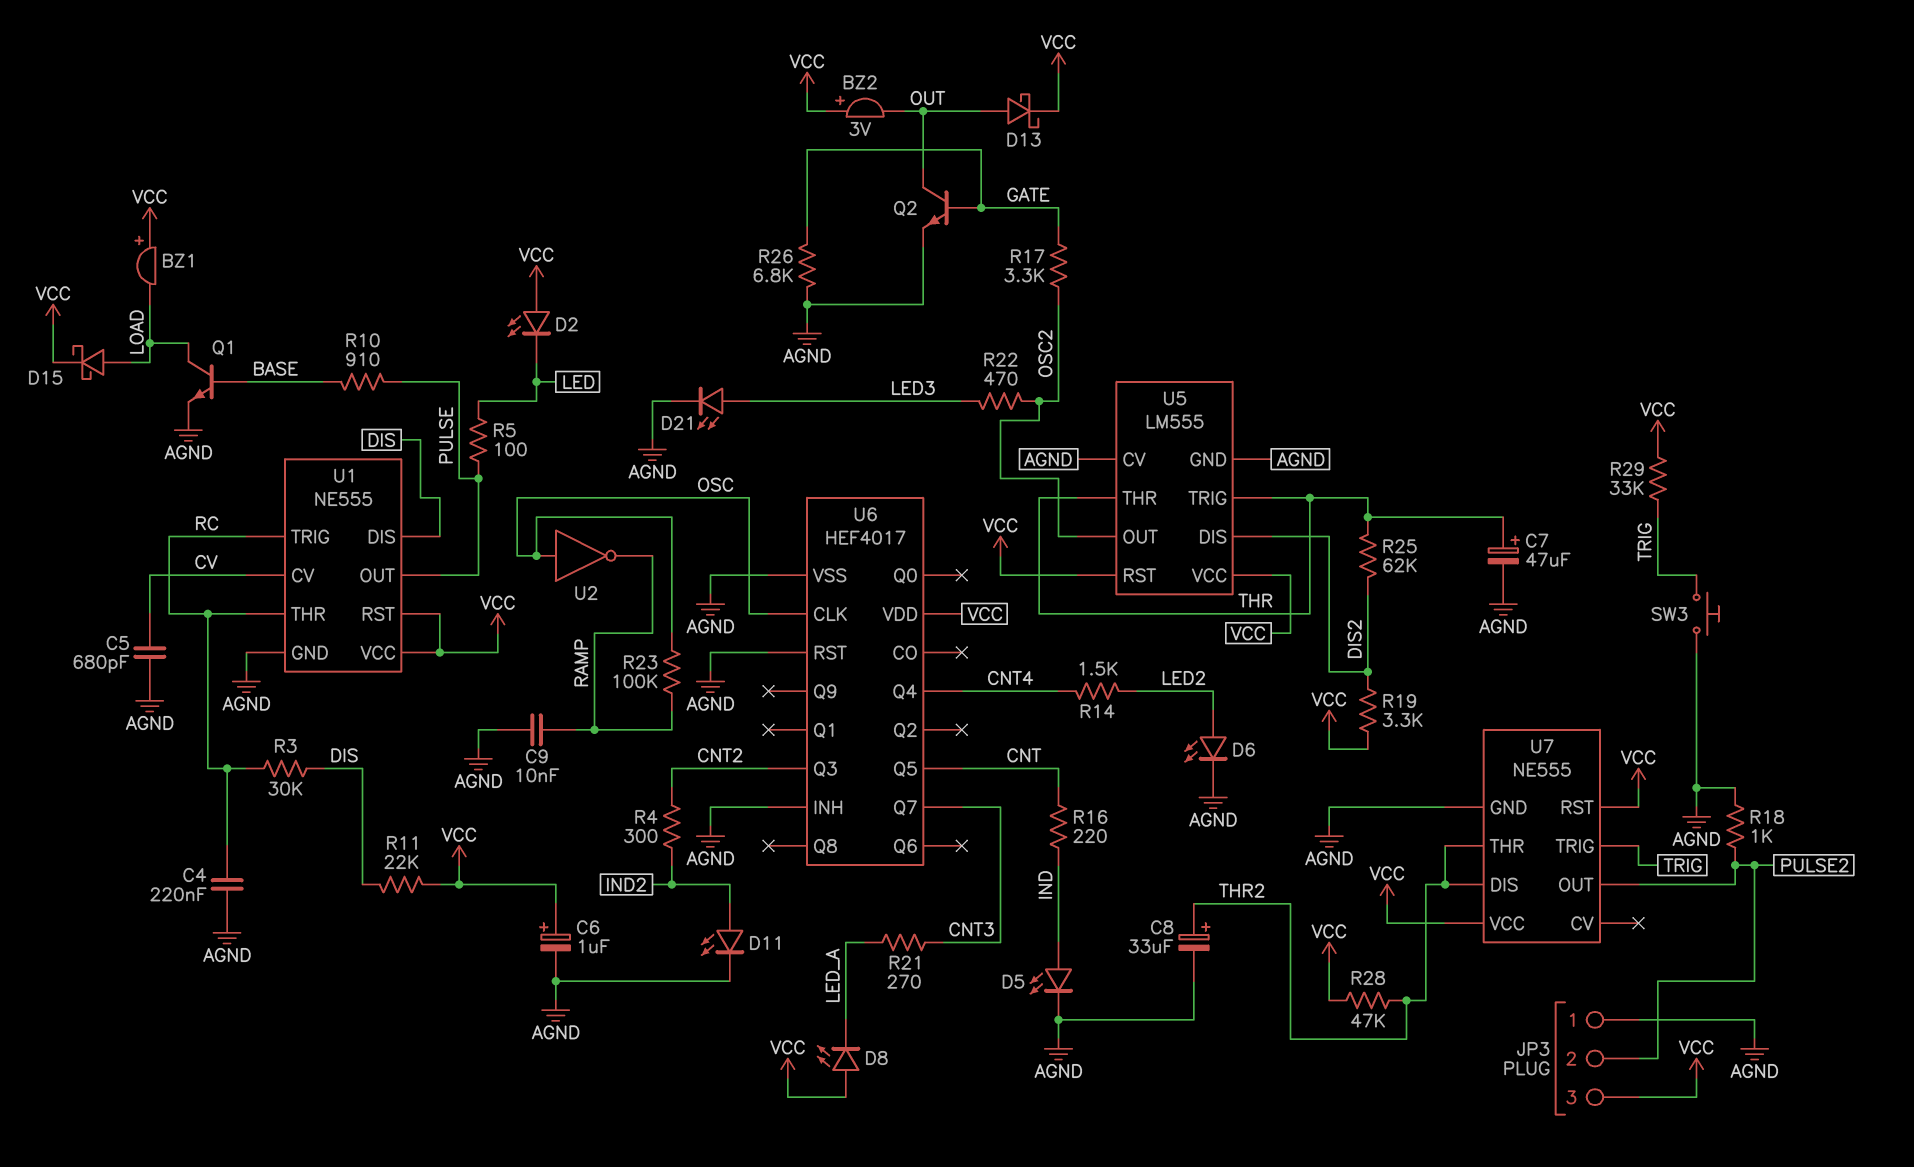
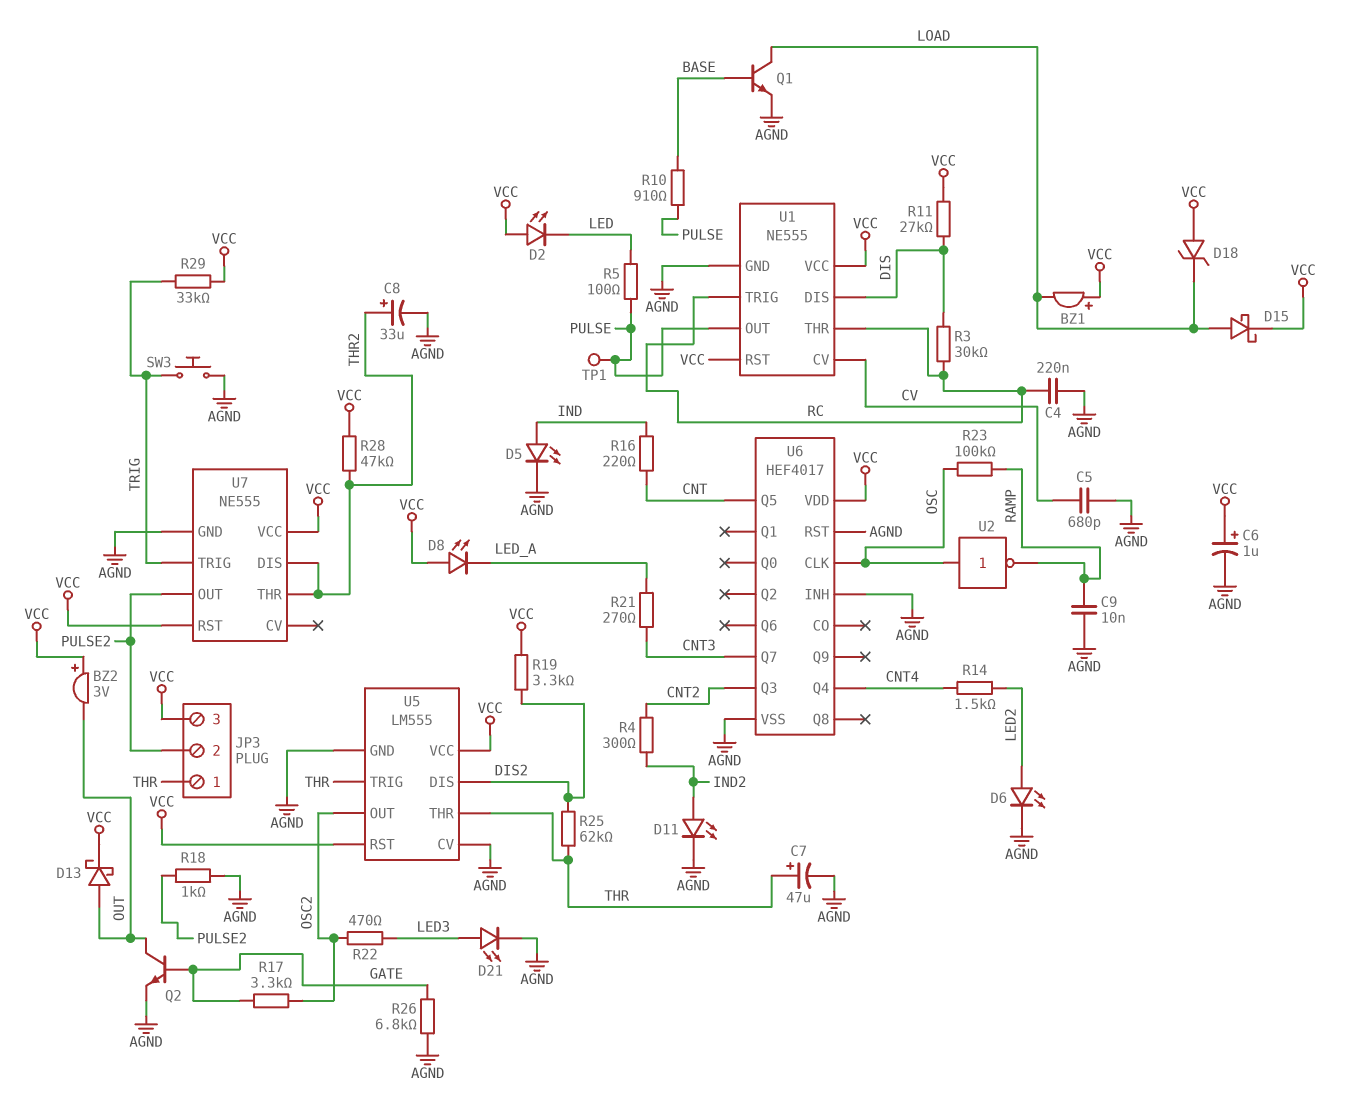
D18: none -> zener (A VCC, K LOAD)
JP3 pin 1: AGND -> THR
R11: 22k (DIS, VCC) -> 27k (DIS, VCC)
TP1: none -> test point (PULSE)

